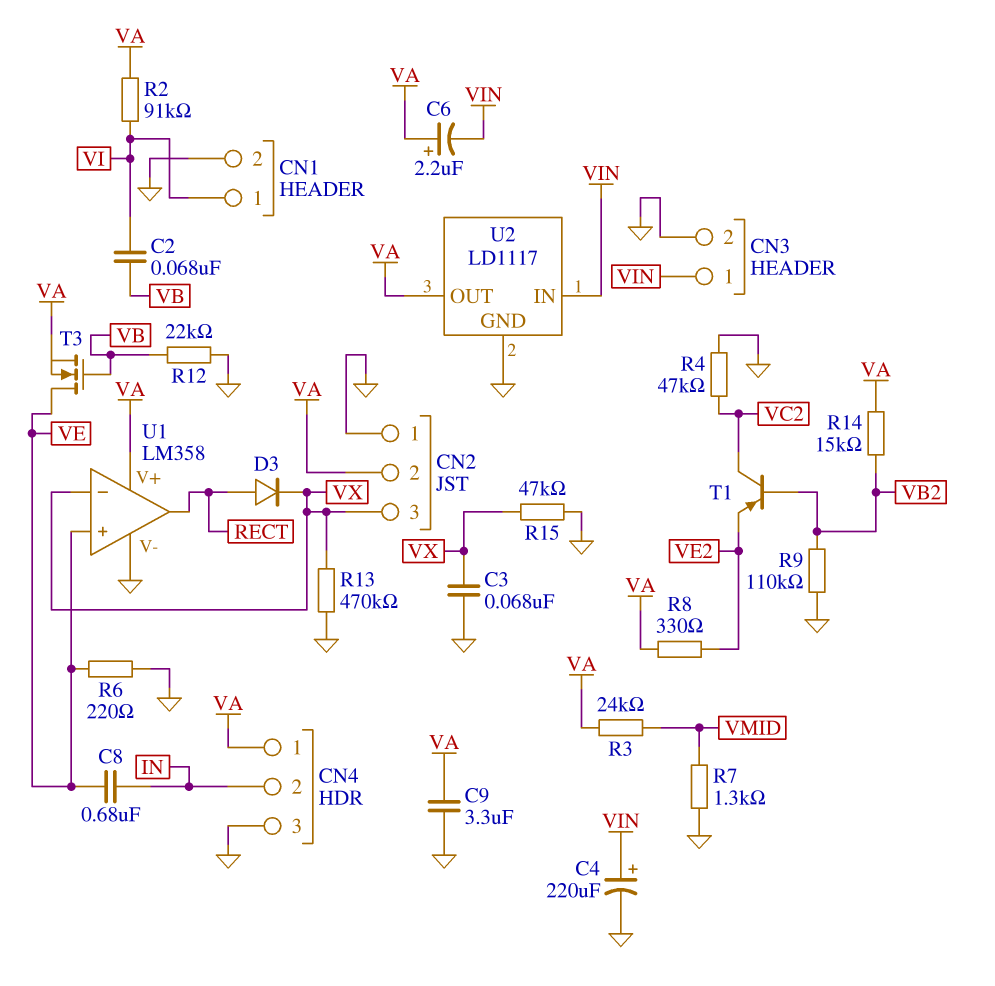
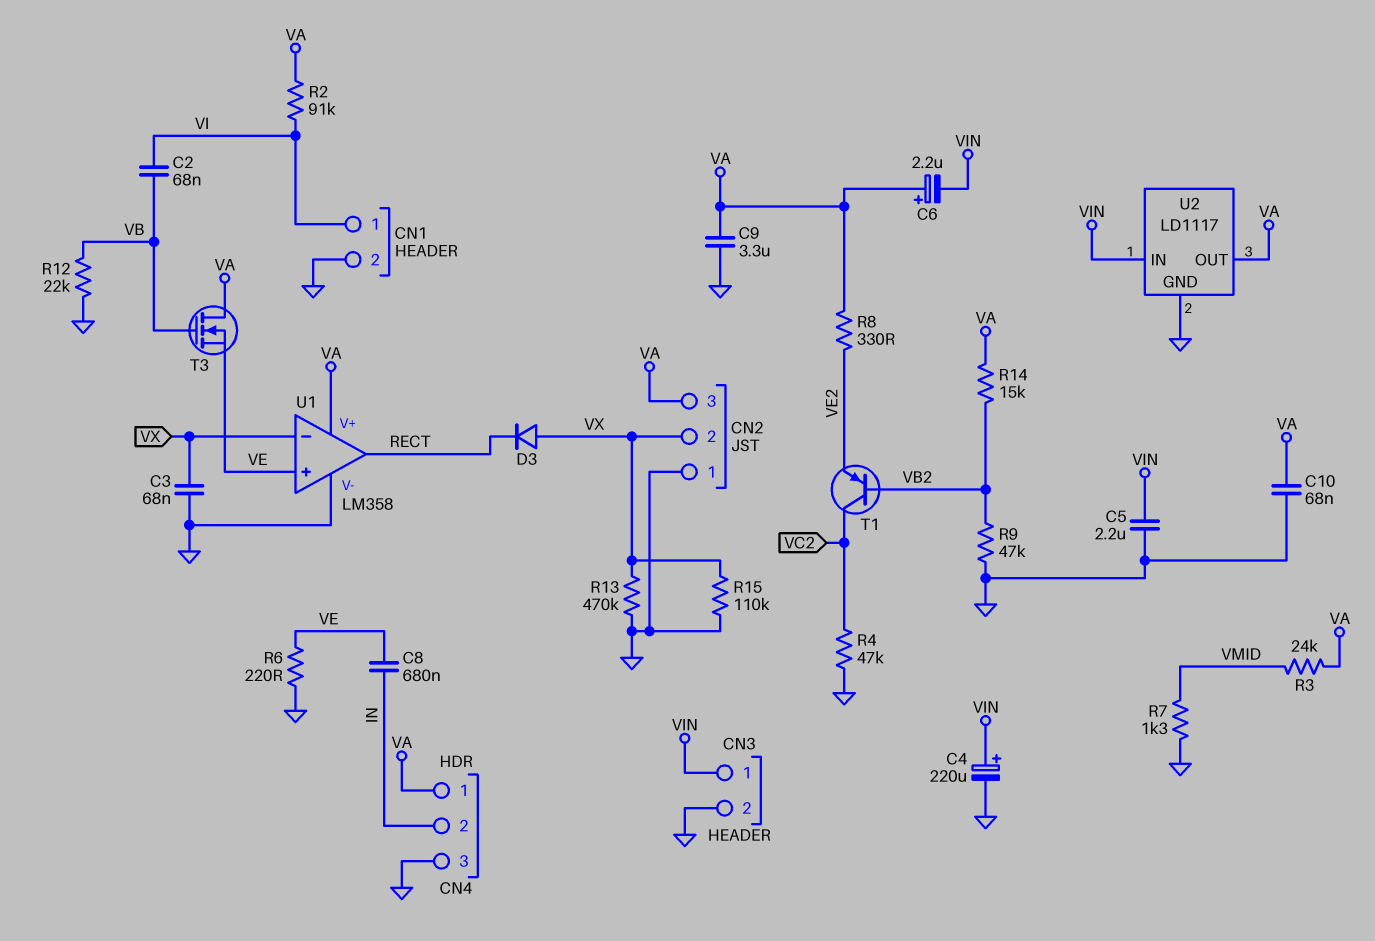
C5: none -> 2.2uF (GND, VIN)
C10: none -> 68nF (GND, VA)
CN2 pin 2: VA -> VX
CN2 pin 3: VX -> VA
D3: diode (A RECT, K VX) -> diode (A VX, K RECT)
R9: 110k (GND, VB2) -> 47k (GND, VB2)
R15: 47k (GND, VX) -> 110k (GND, VX)
T3: NMOS (G VB, D VE, S VA) -> NMOS (G VB, D VA, S VE)

